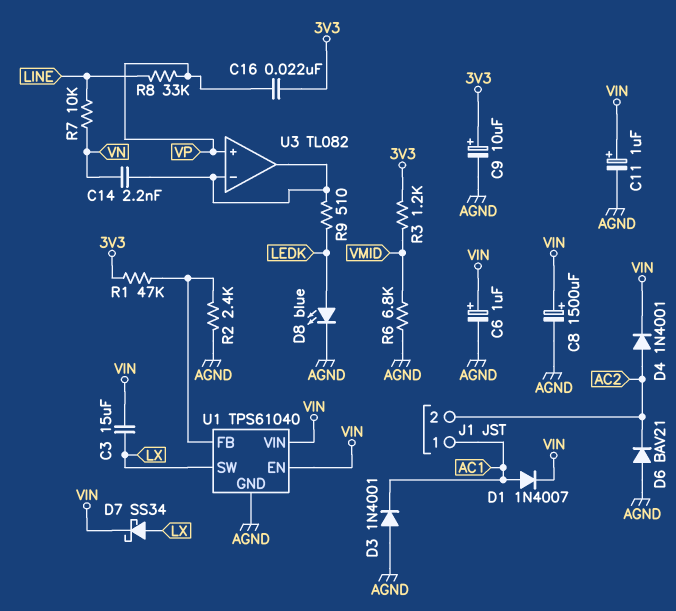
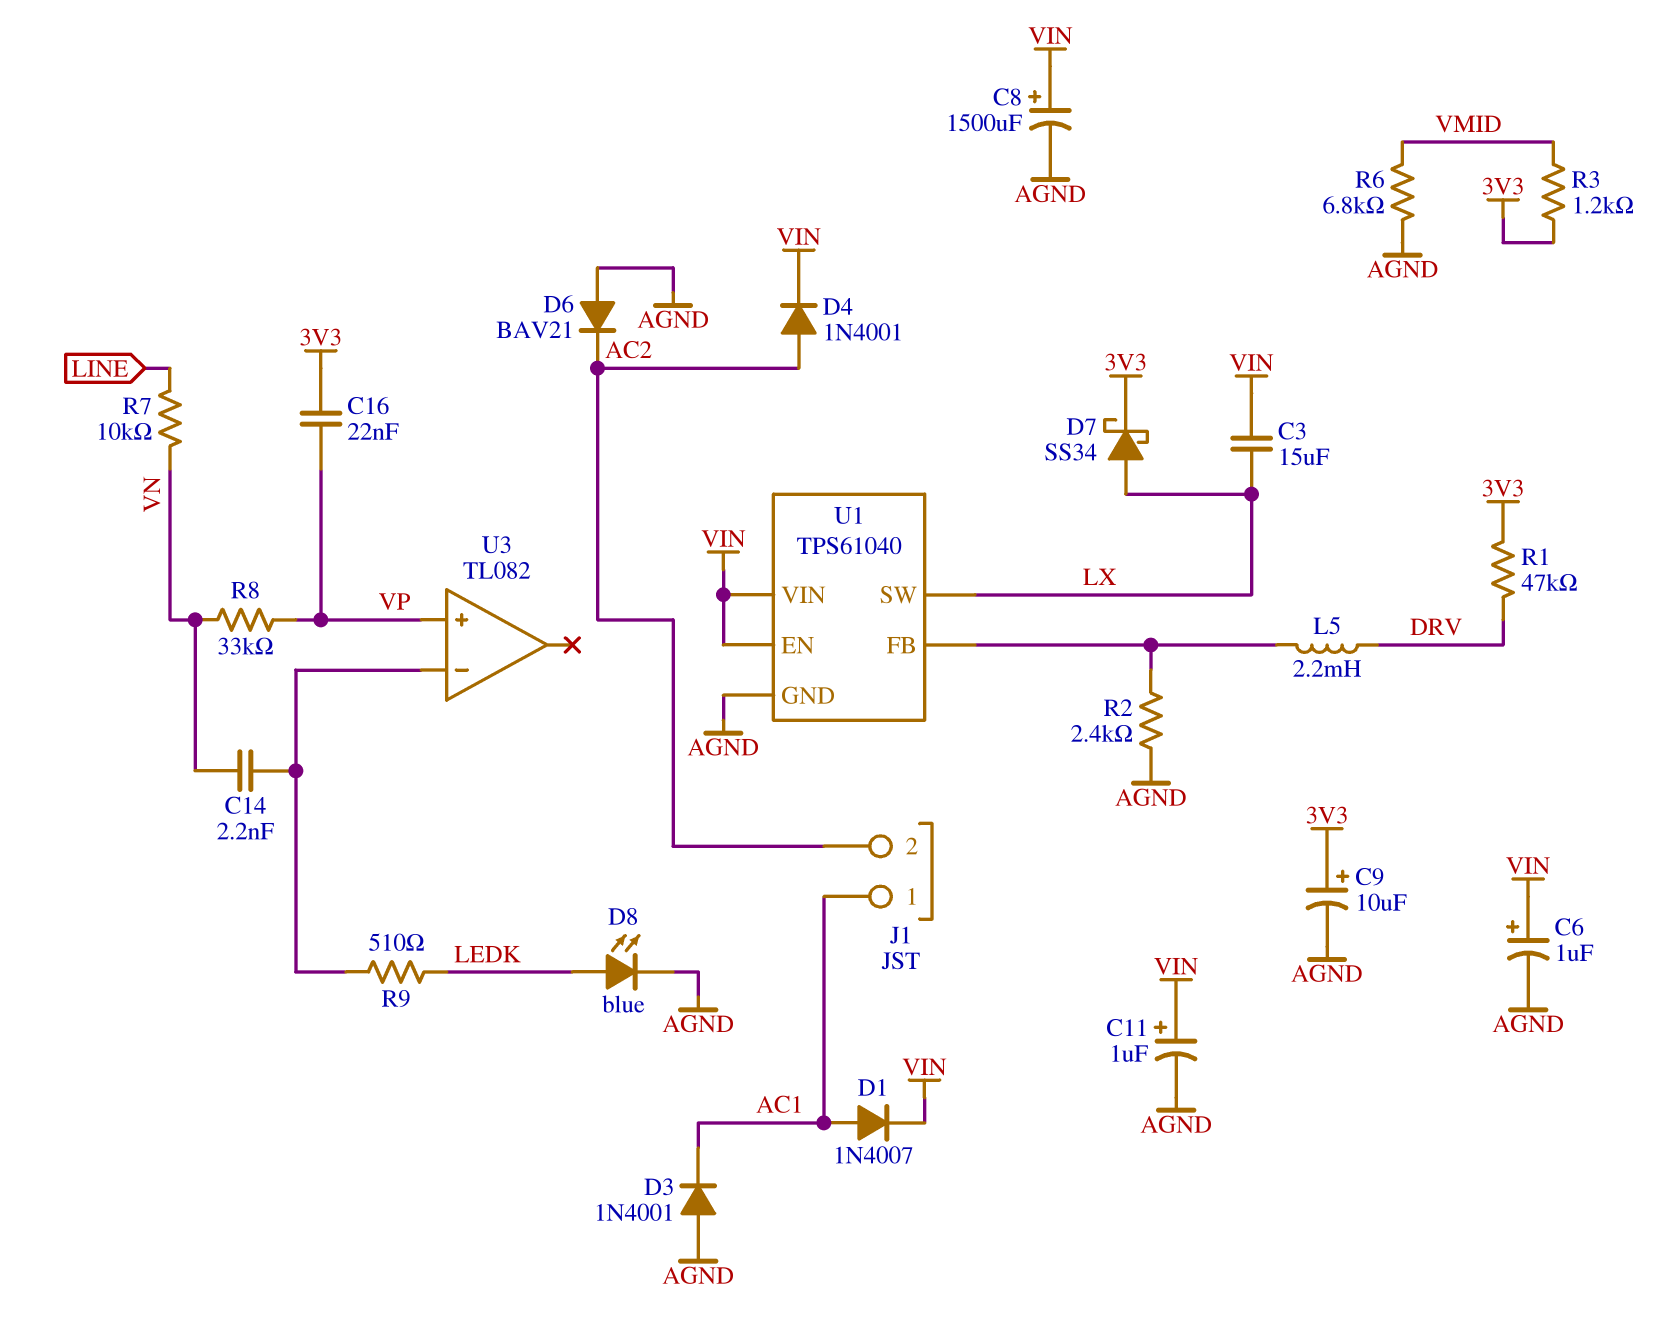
D7: schottky SS34 (A LX, K VIN) -> schottky SS34 (A LX, K 3V3)
L5: none -> 2.2mH (DRV, U1/FB)
R1: 47k (3V3, U1/FB) -> 47k (3V3, DRV)
R8: 33k (LINE, VP) -> 33k (VN, VP)
U3 pin out: U3/in- -> none

